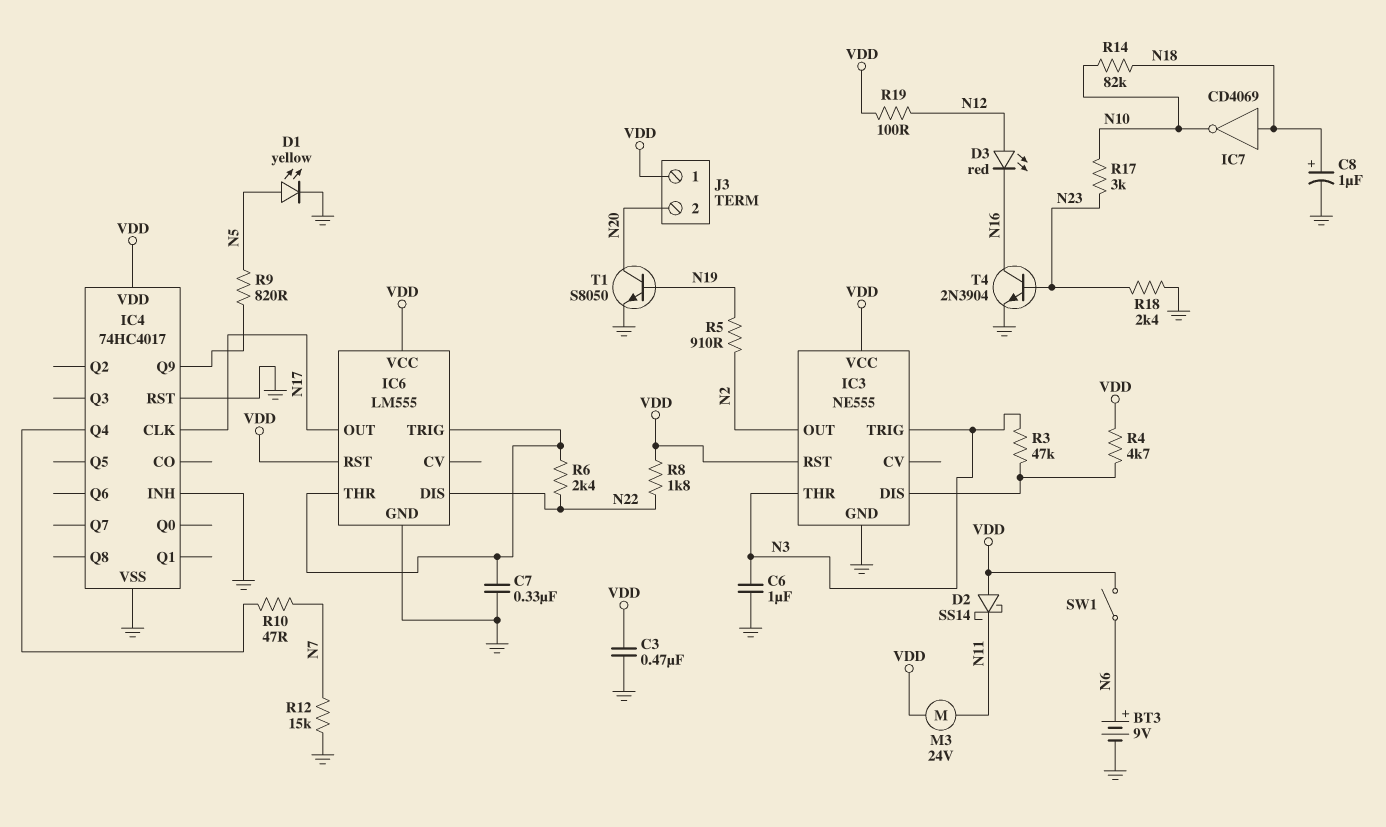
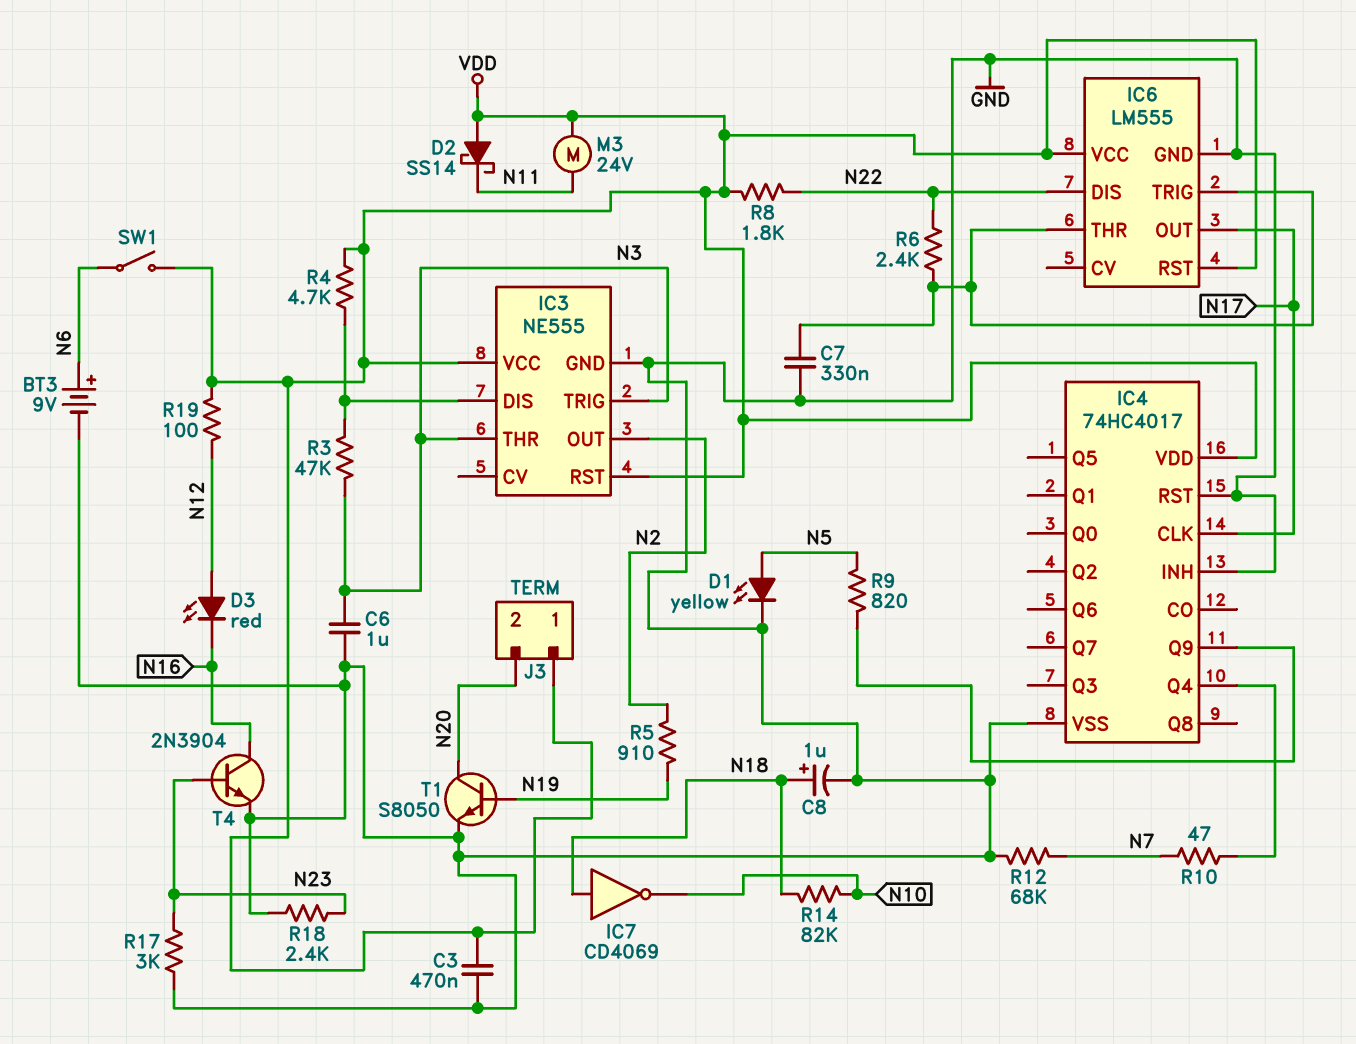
R12: 15k (GND, N7) -> 68k (GND, N7)
R17: 3k (N10, N23) -> 3k (GND, N23)

